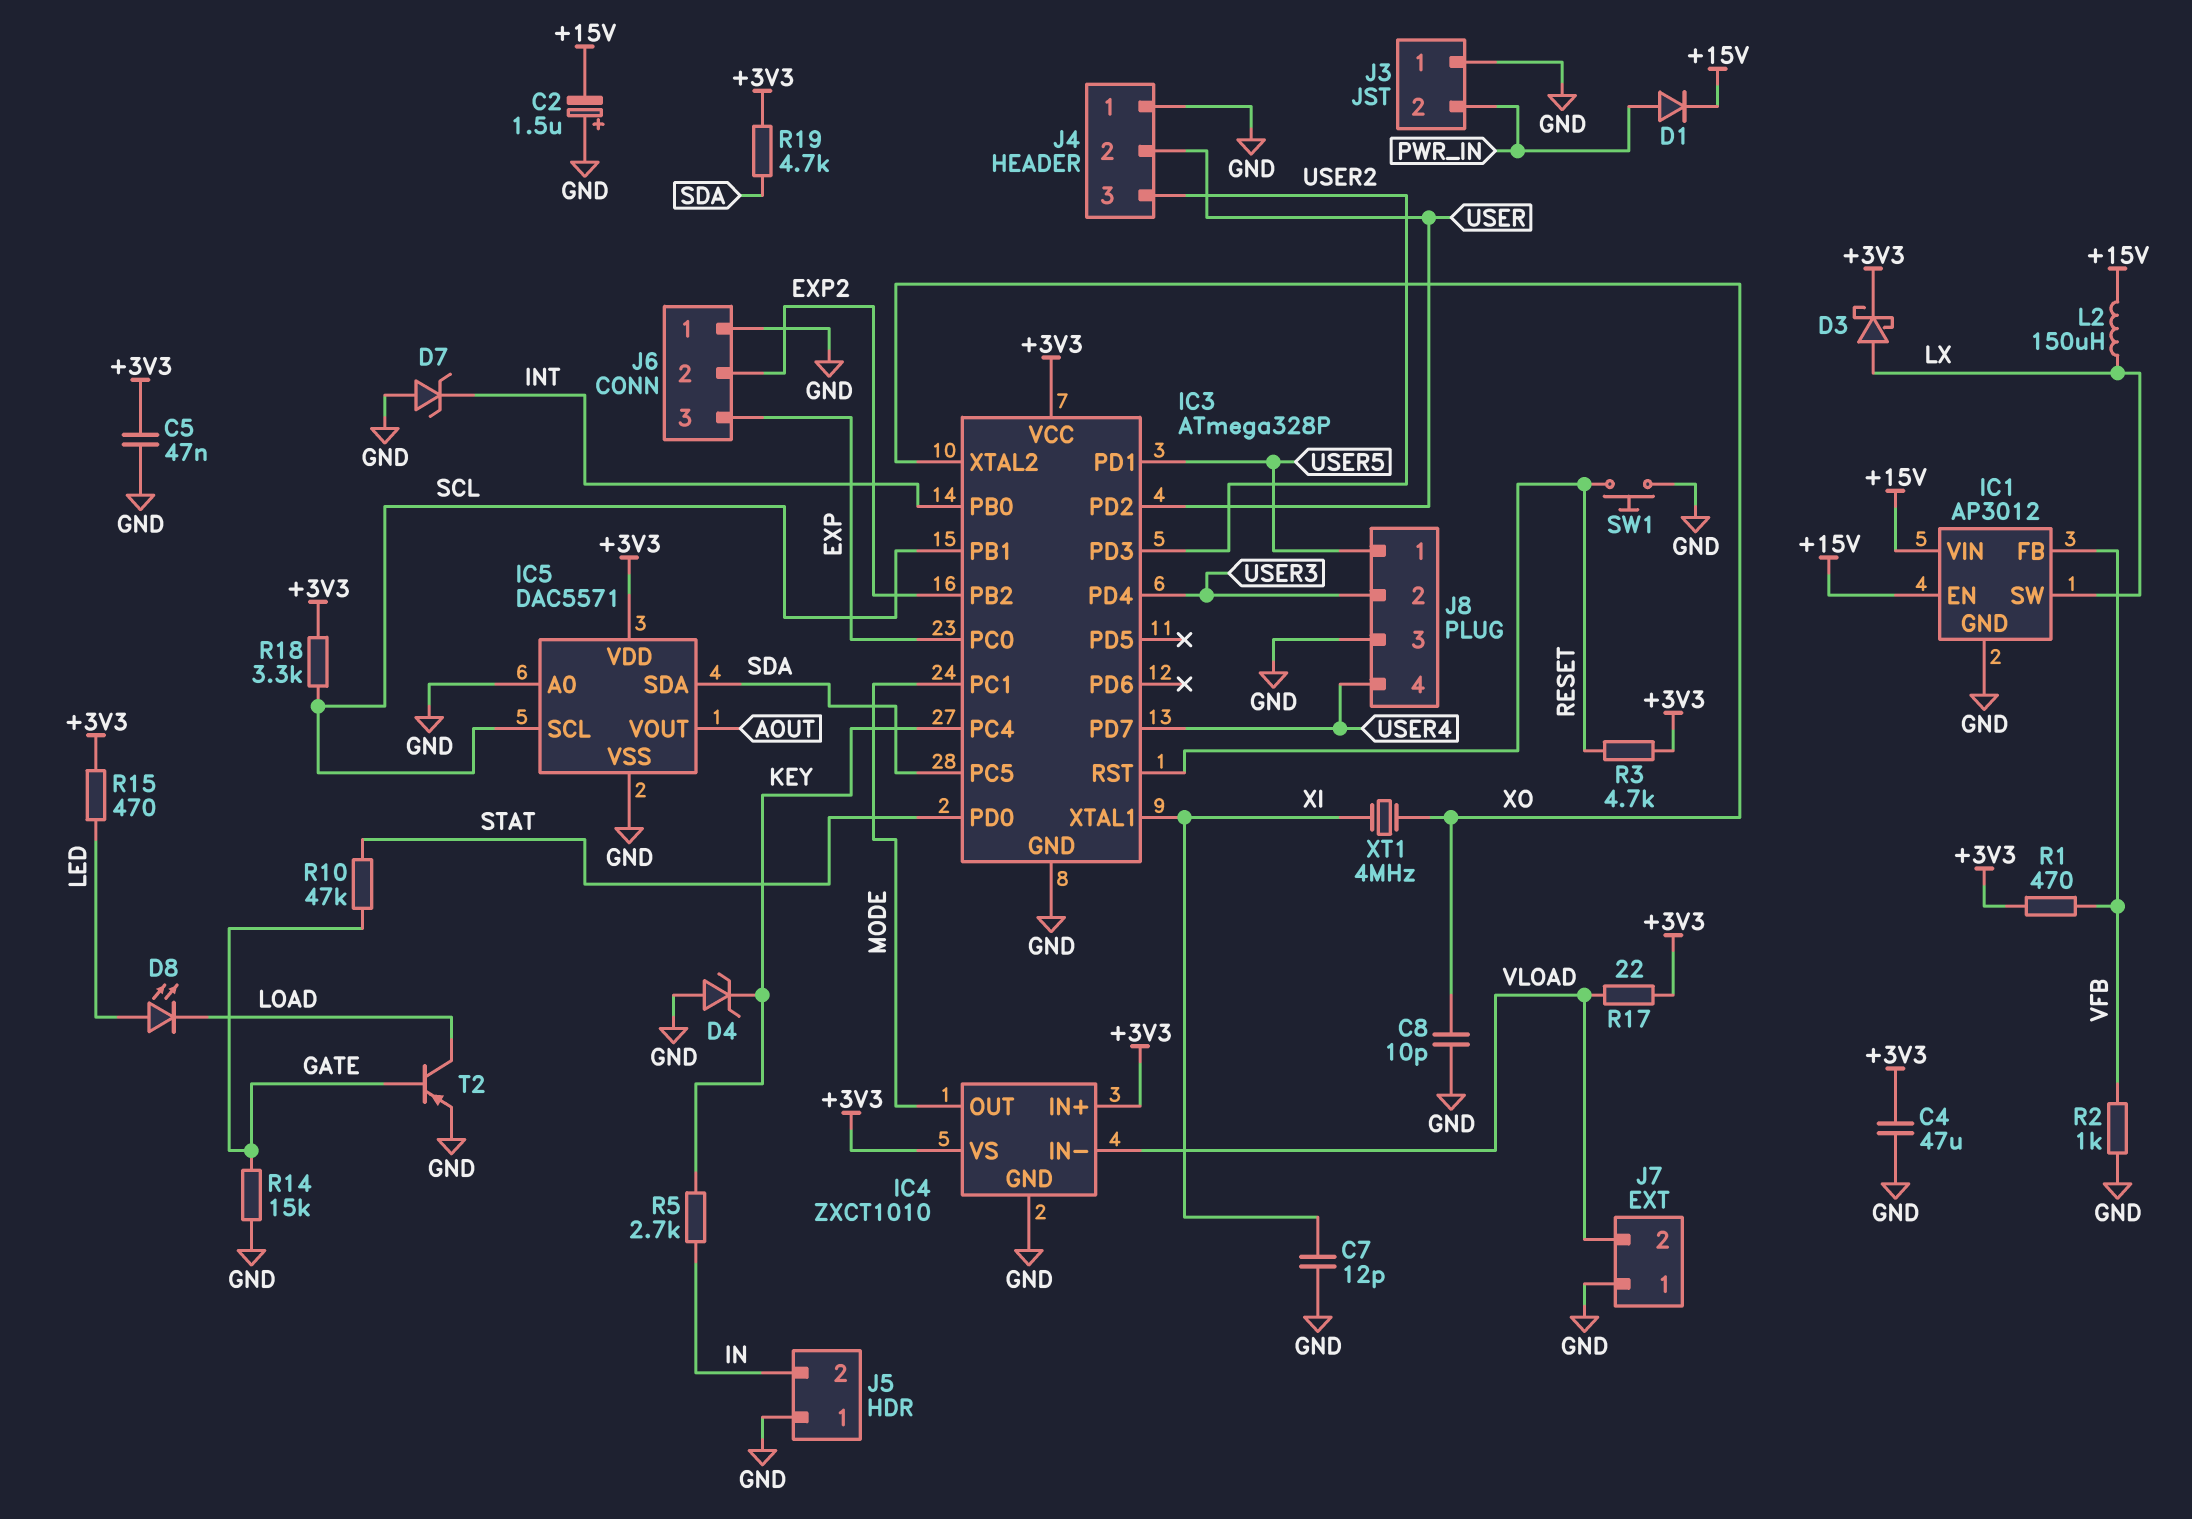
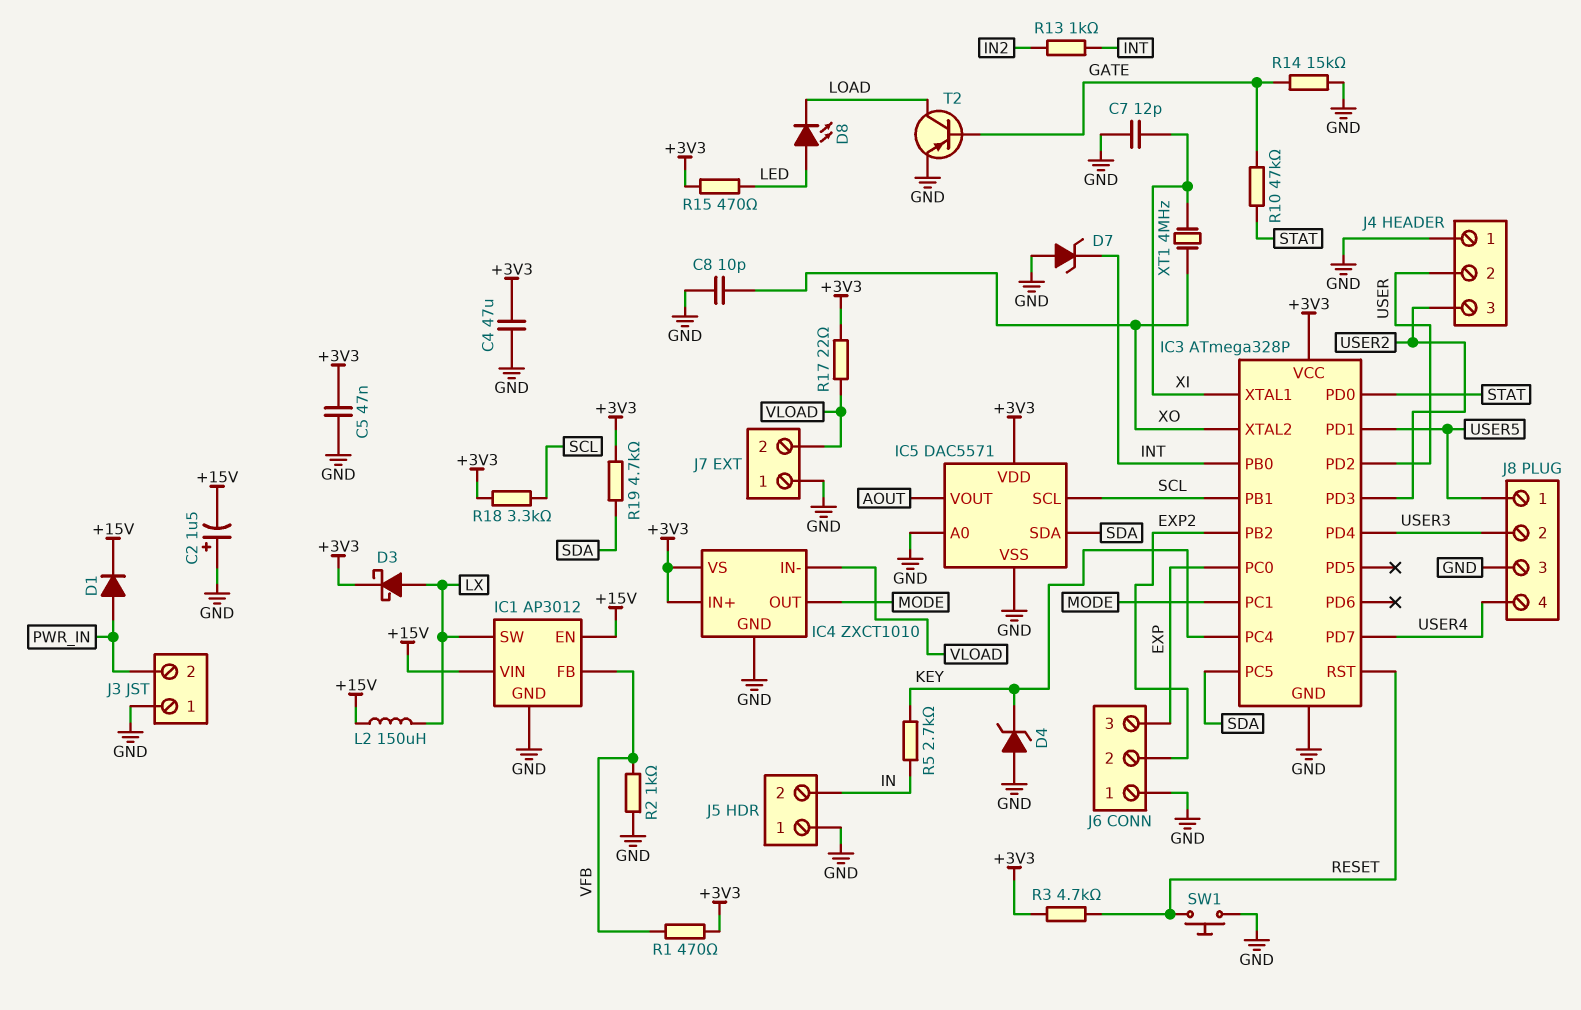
R13: none -> 1k (IN2, INT)

